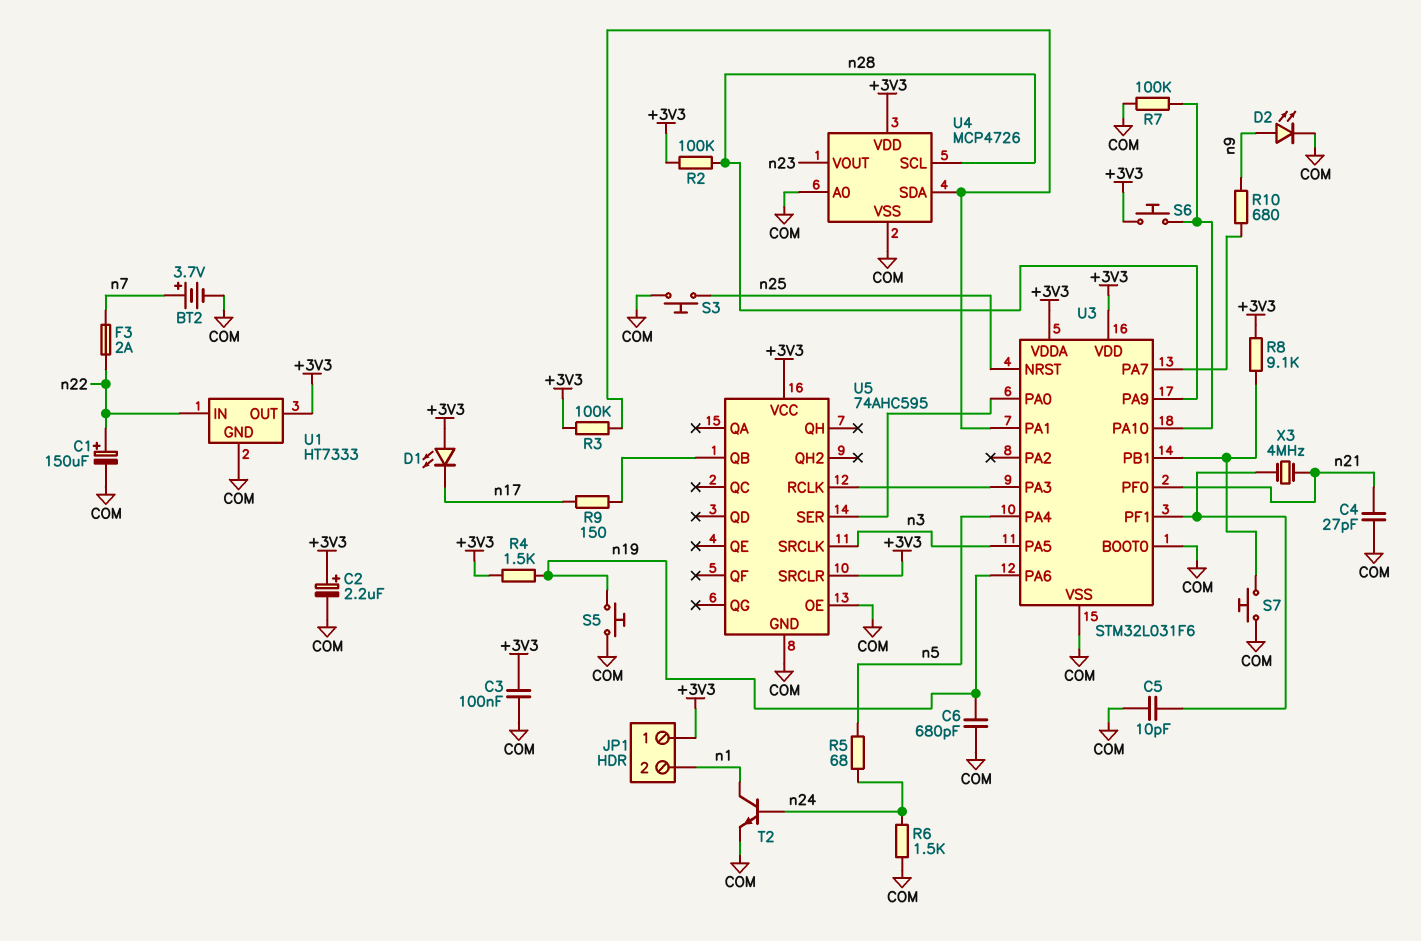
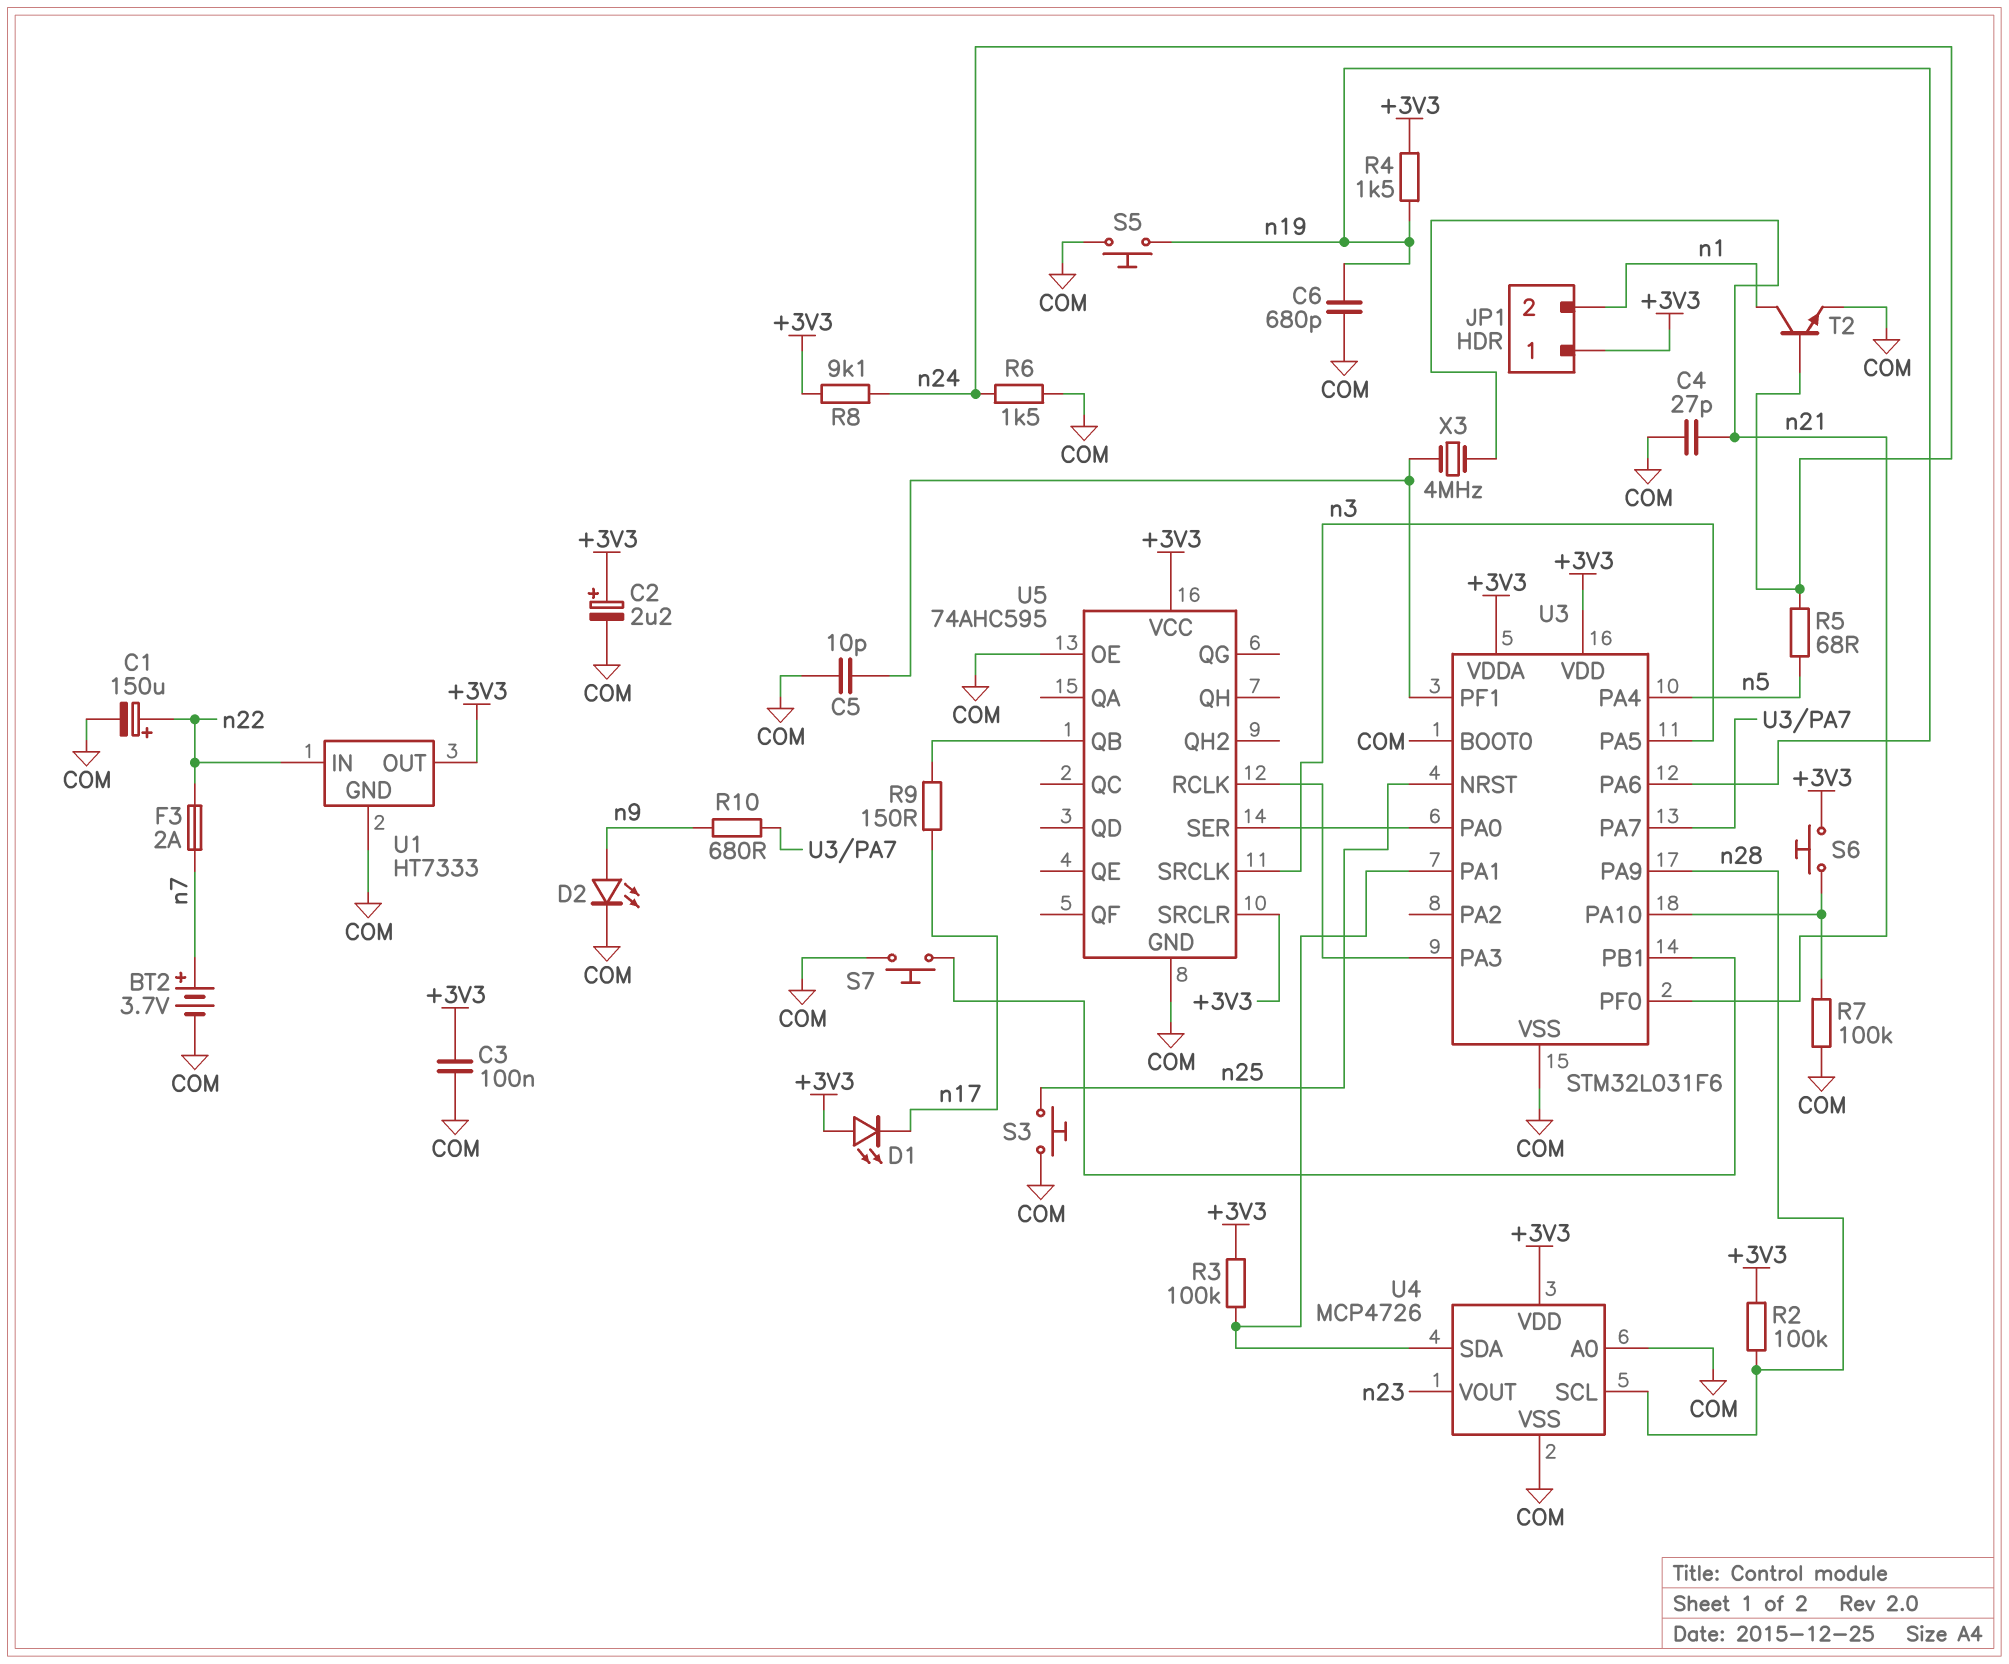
R8: 9.1k (+3V3, U3/PB1) -> 9.1k (+3V3, n24)

